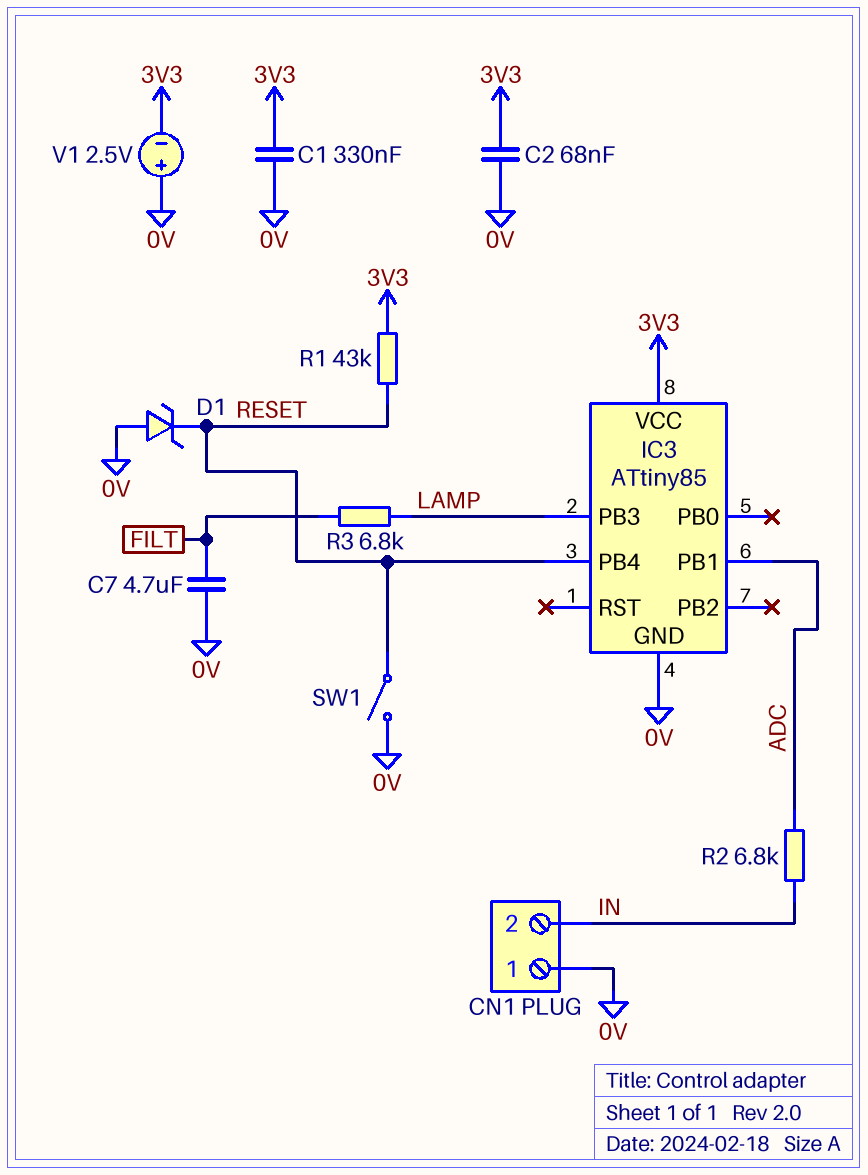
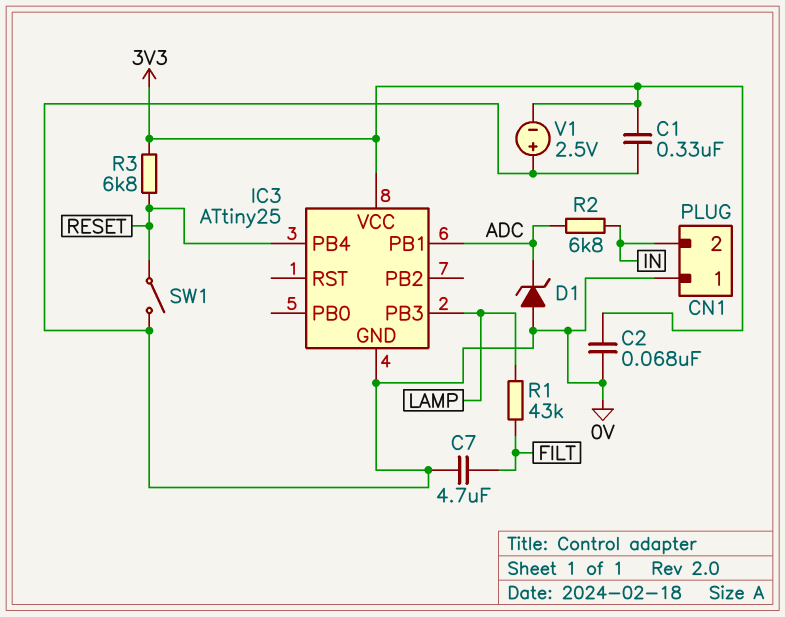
D1: zener (A 0V, K RESET) -> zener (A 0V, K ADC)
IC3: ATtiny85 -> ATtiny25
R1: 43k (3V3, RESET) -> 43k (FILT, LAMP)
R3: 6.8k (FILT, LAMP) -> 6.8k (3V3, RESET)

